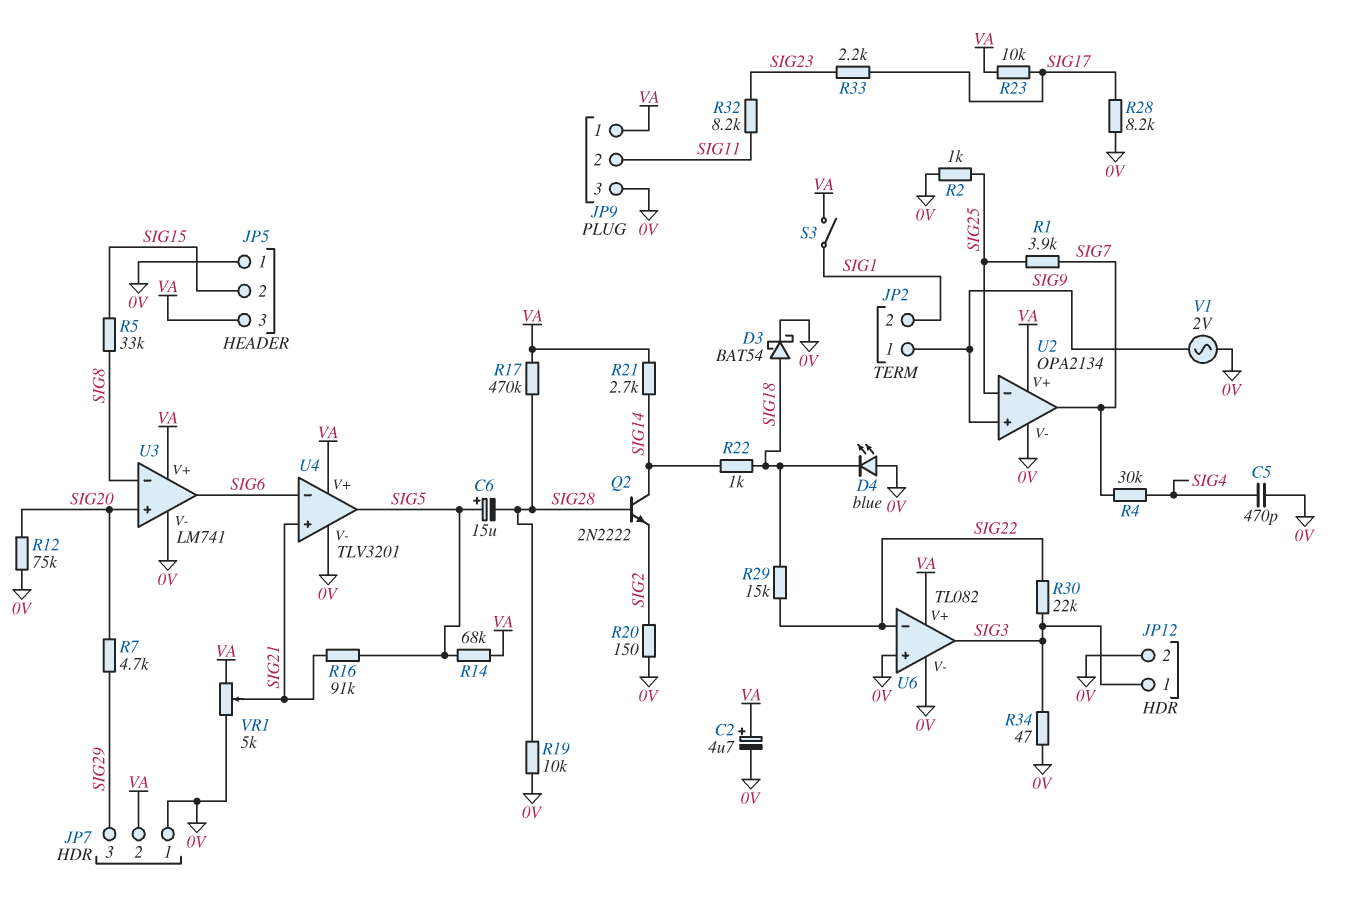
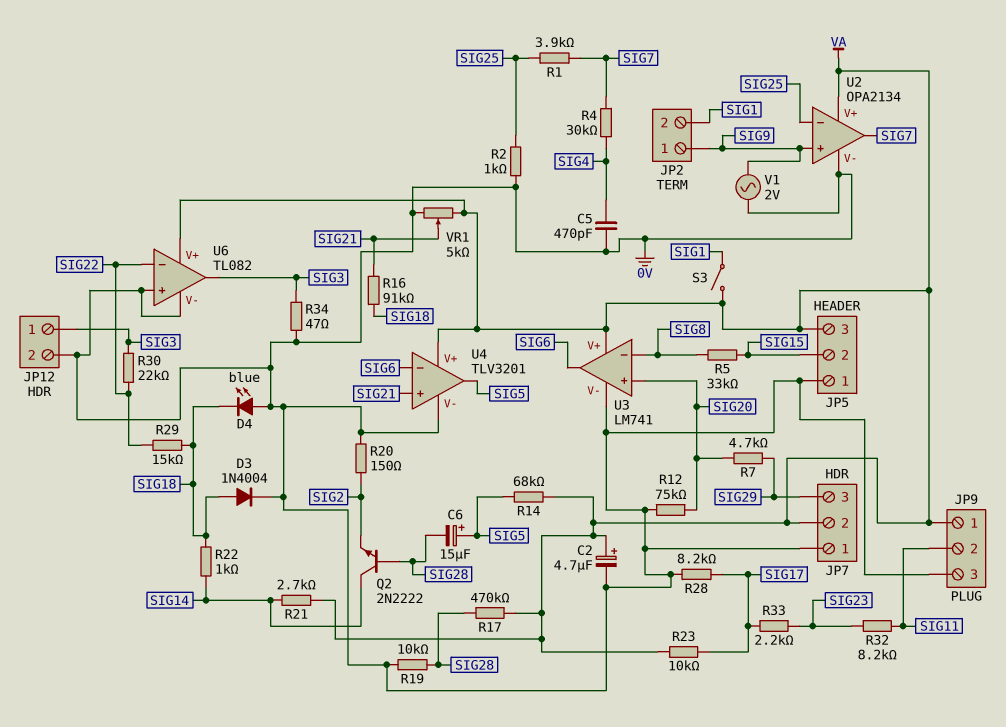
D3: schottky BAT54 (A SIG18, K 0V) -> diode 1N4004 (A SIG18, K 0V)
R16: 91k (SIG5, SIG21) -> 91k (SIG18, SIG21)

